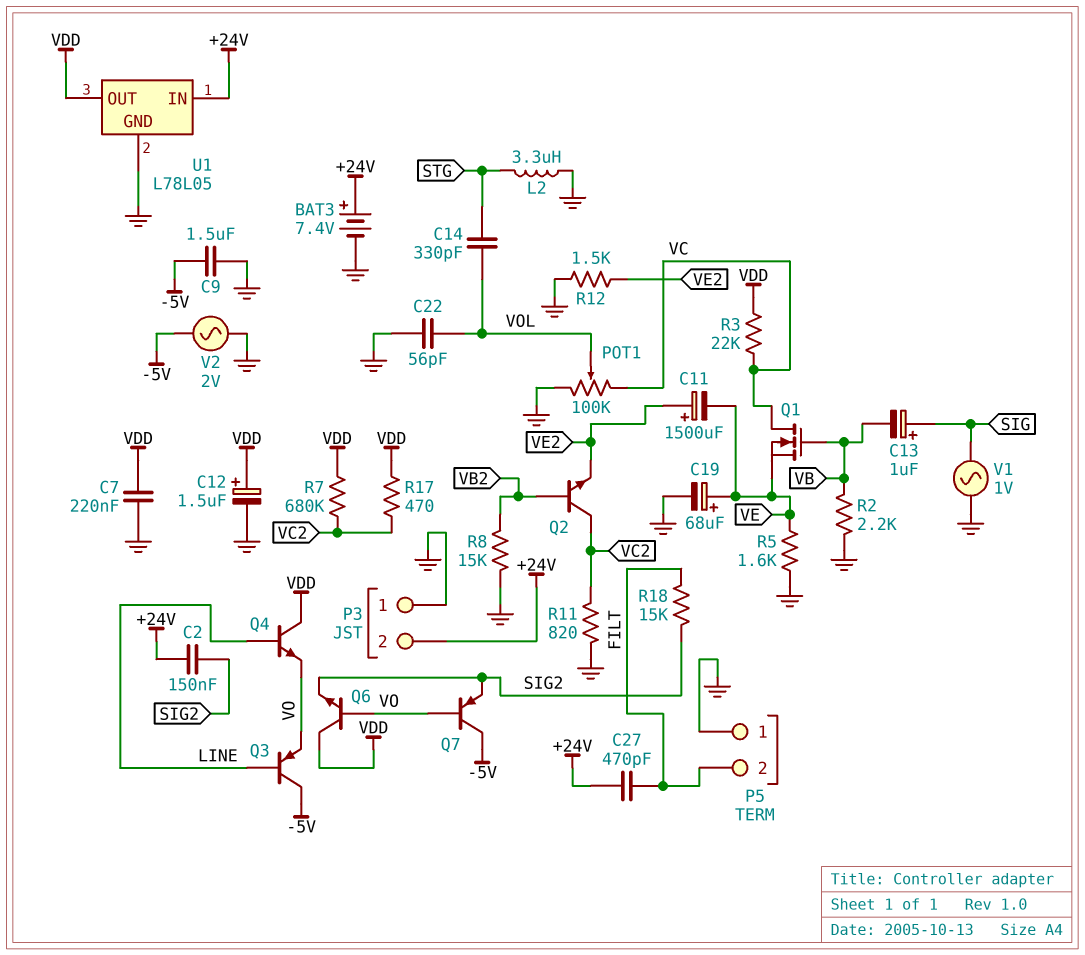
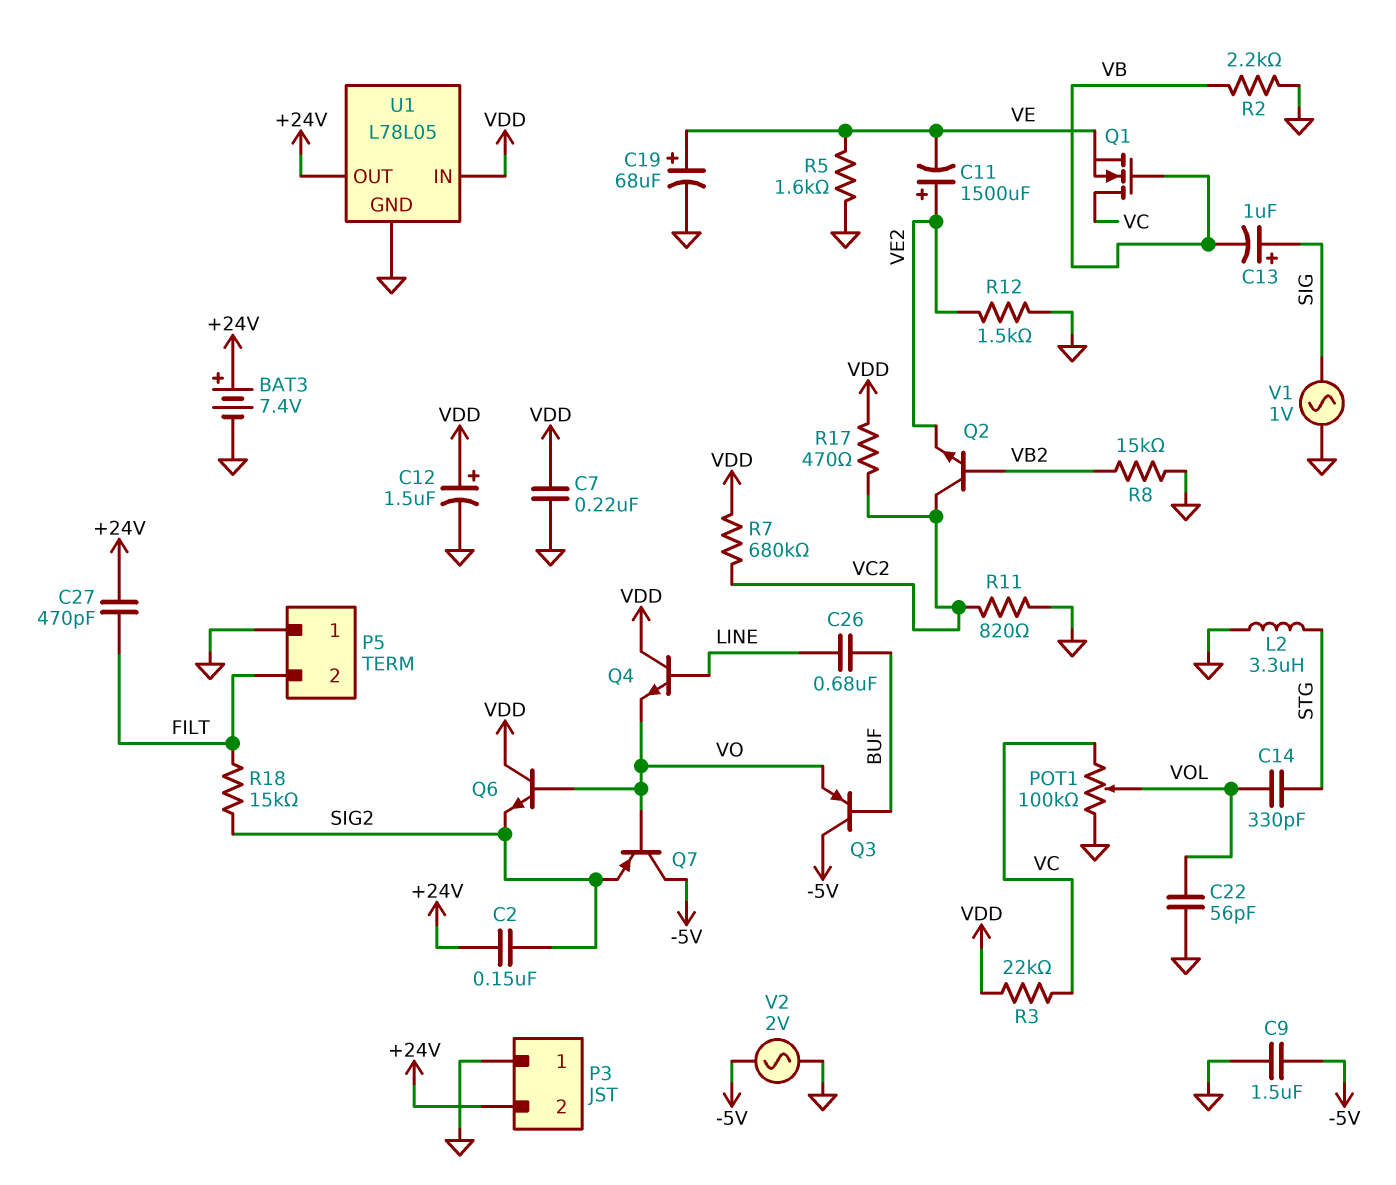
C26: none -> 680nF (BUF, LINE)
Q3: PNP (B LINE, C -5V, E VO) -> PNP (B BUF, C -5V, E VO)
U1 pin IN: +24V -> VDD
U1 pin OUT: VDD -> +24V

